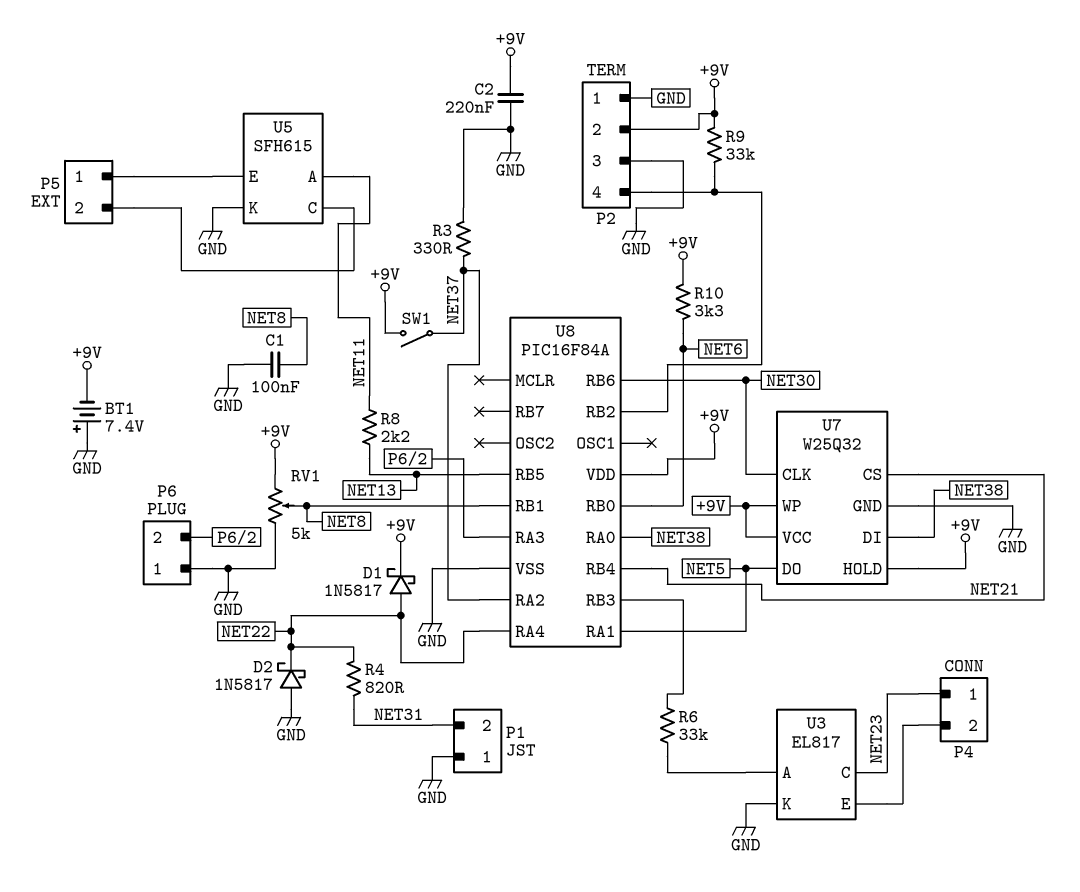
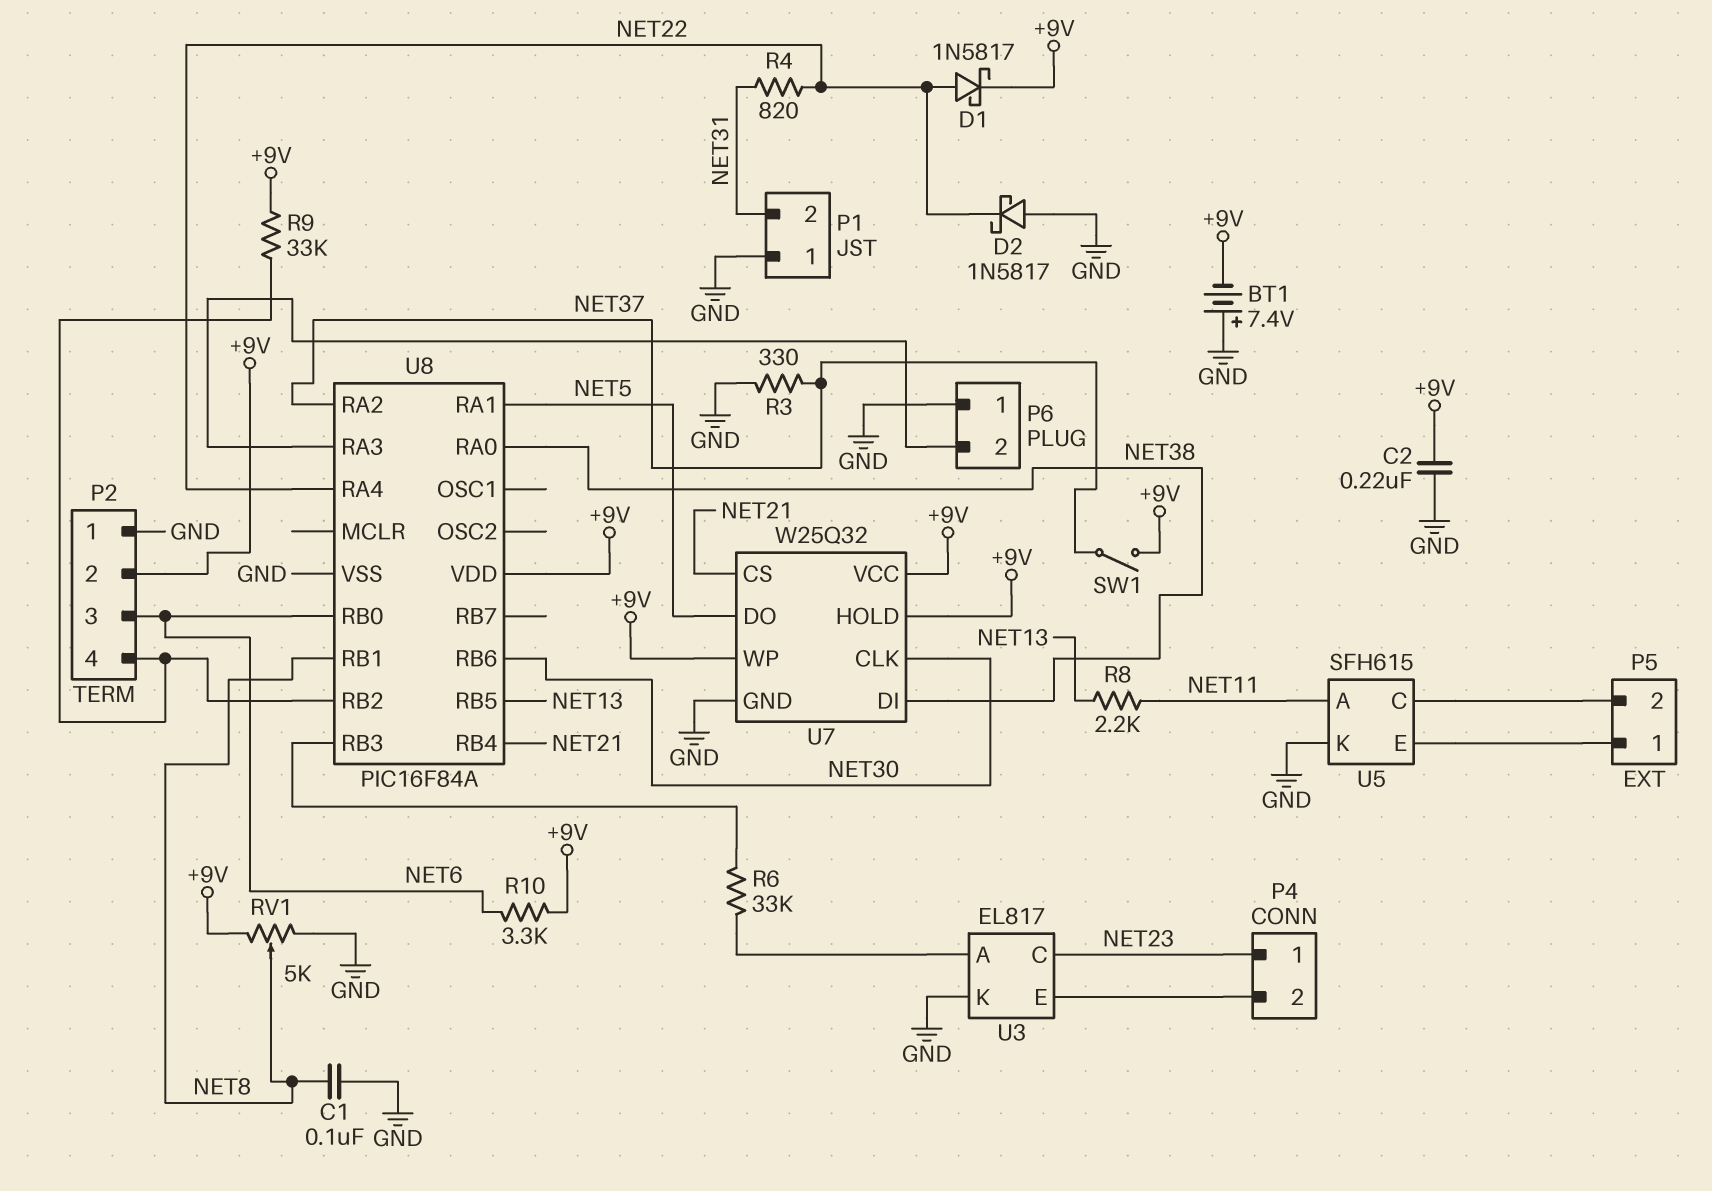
P2 pin 3: GND -> NET6

